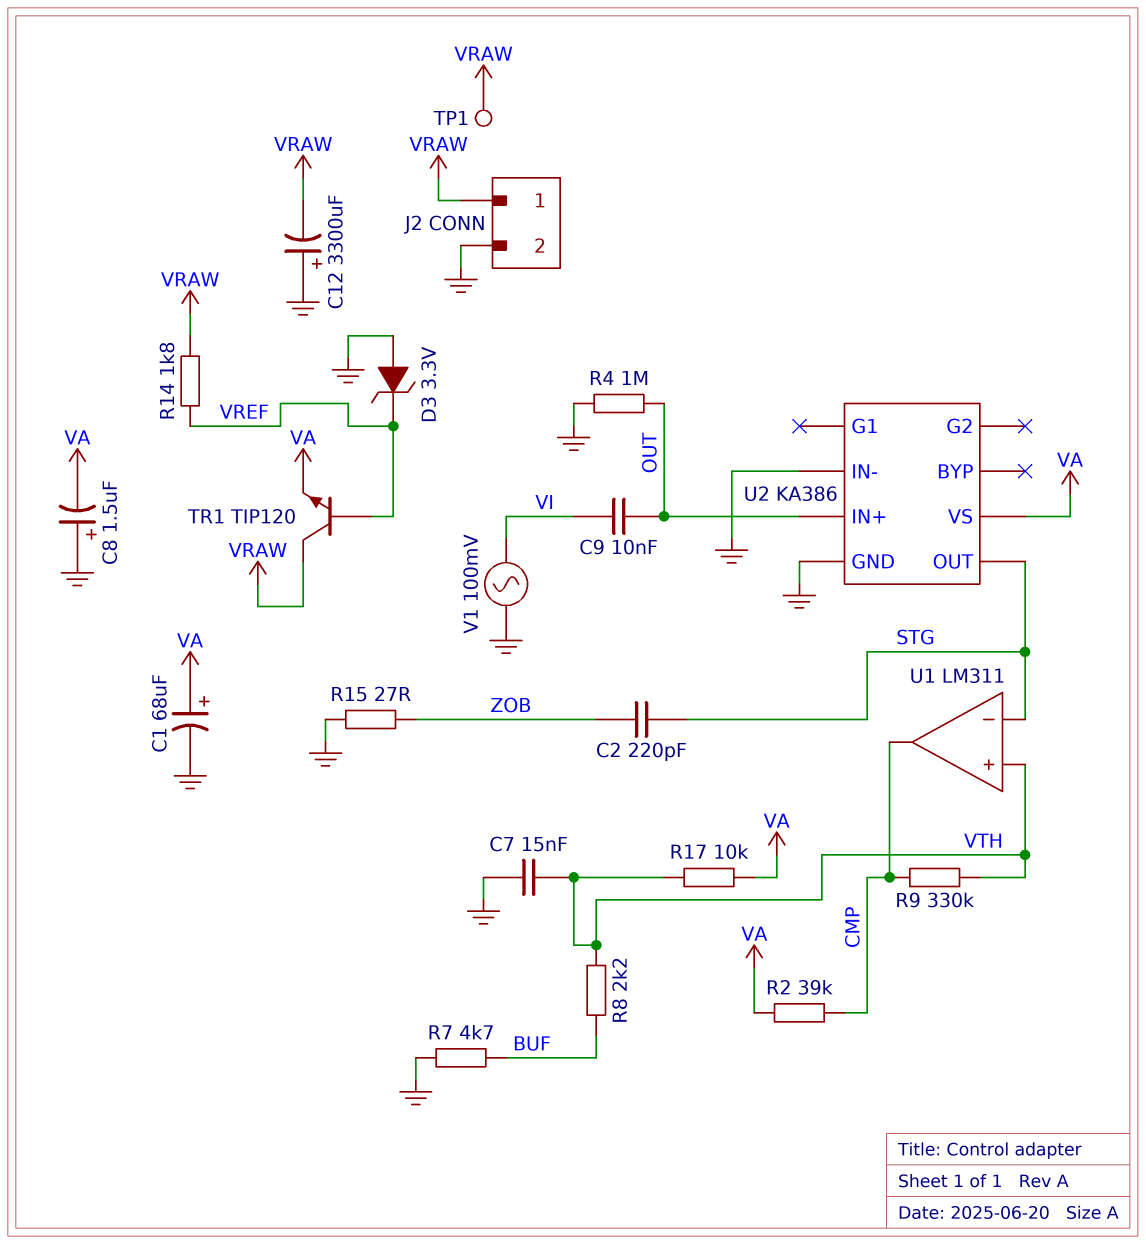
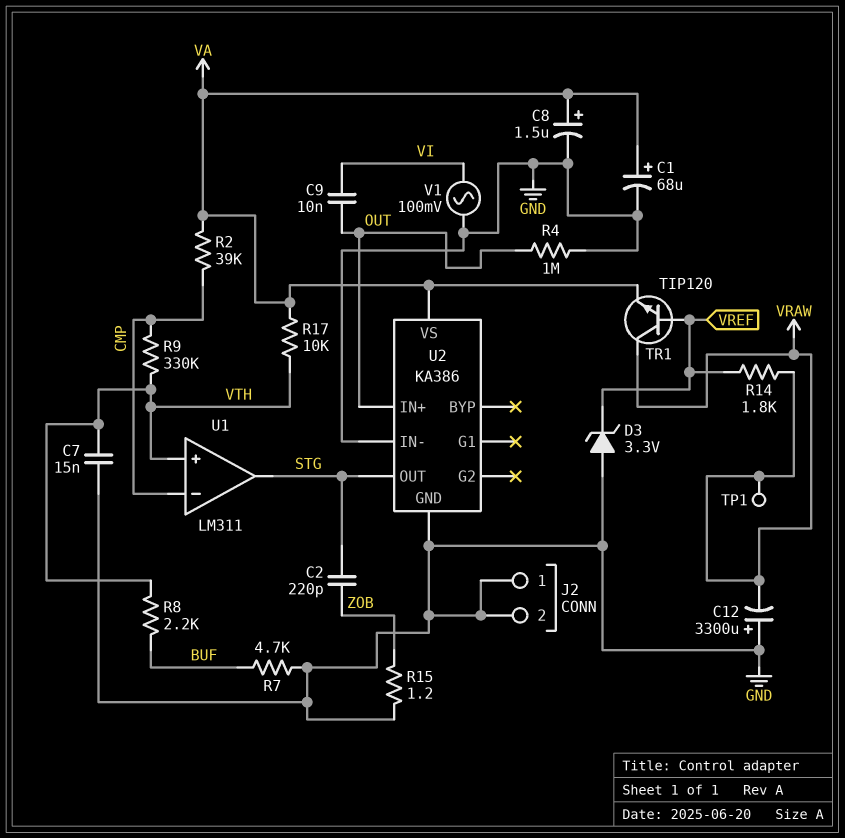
C8: 1.5uF (plus GND, minus VA) -> 1.5uF (plus VA, minus GND)
J2 pin 1: VRAW -> GND
R15: 27 (GND, ZOB) -> 1.2 (GND, ZOB)
U1 pin in-: STG -> CMP
U1 pin out: CMP -> STG

